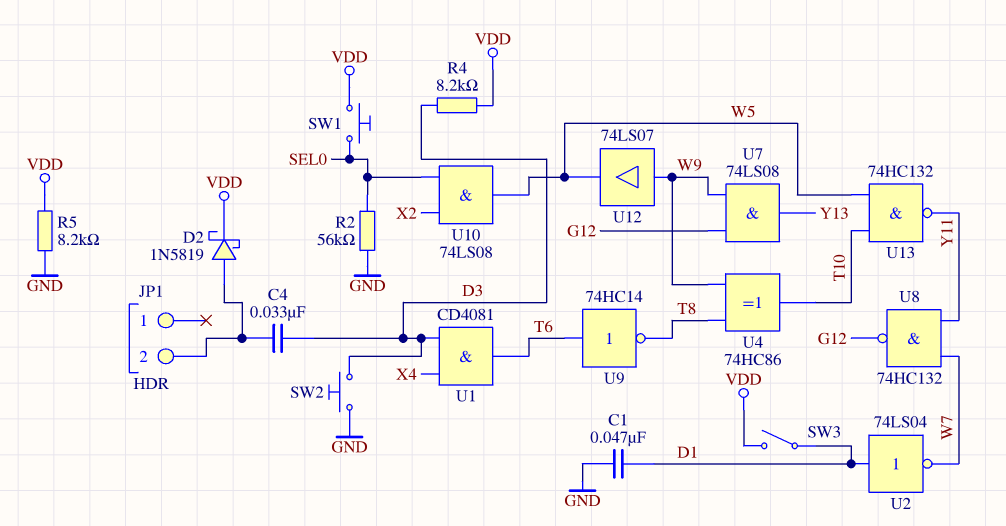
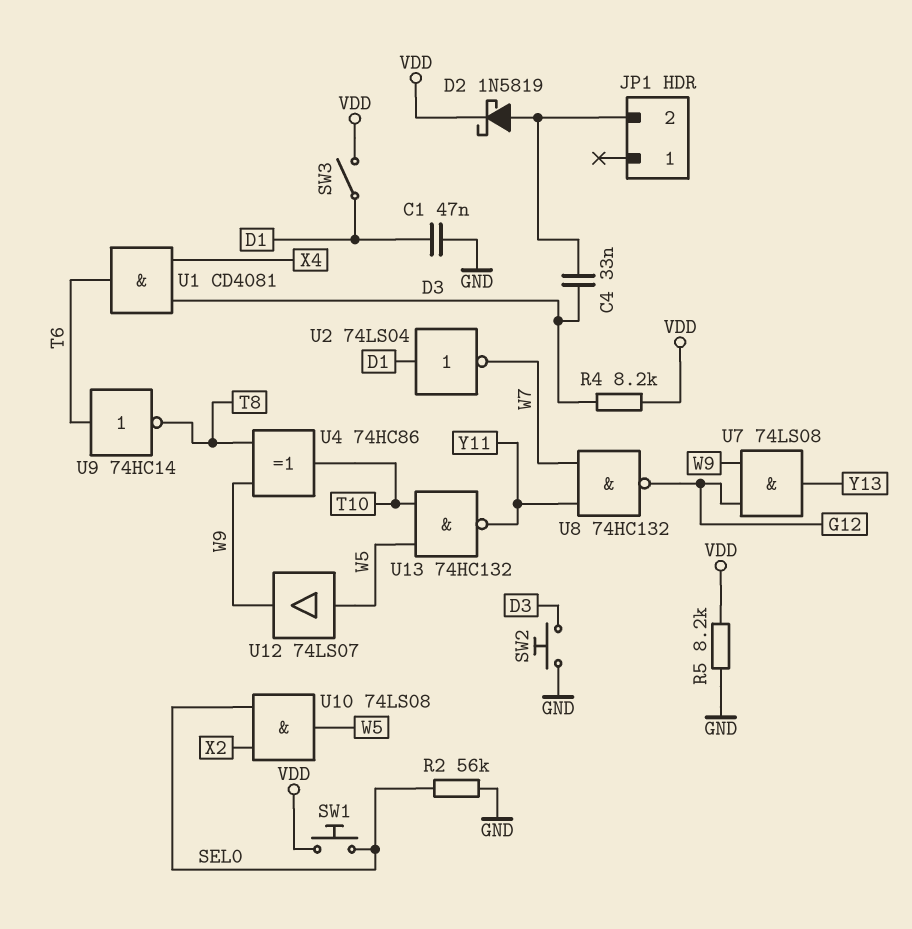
U12: buffer 74LS07 (in W9, out W5) -> buffer 74LS07 (in W5, out W9)

